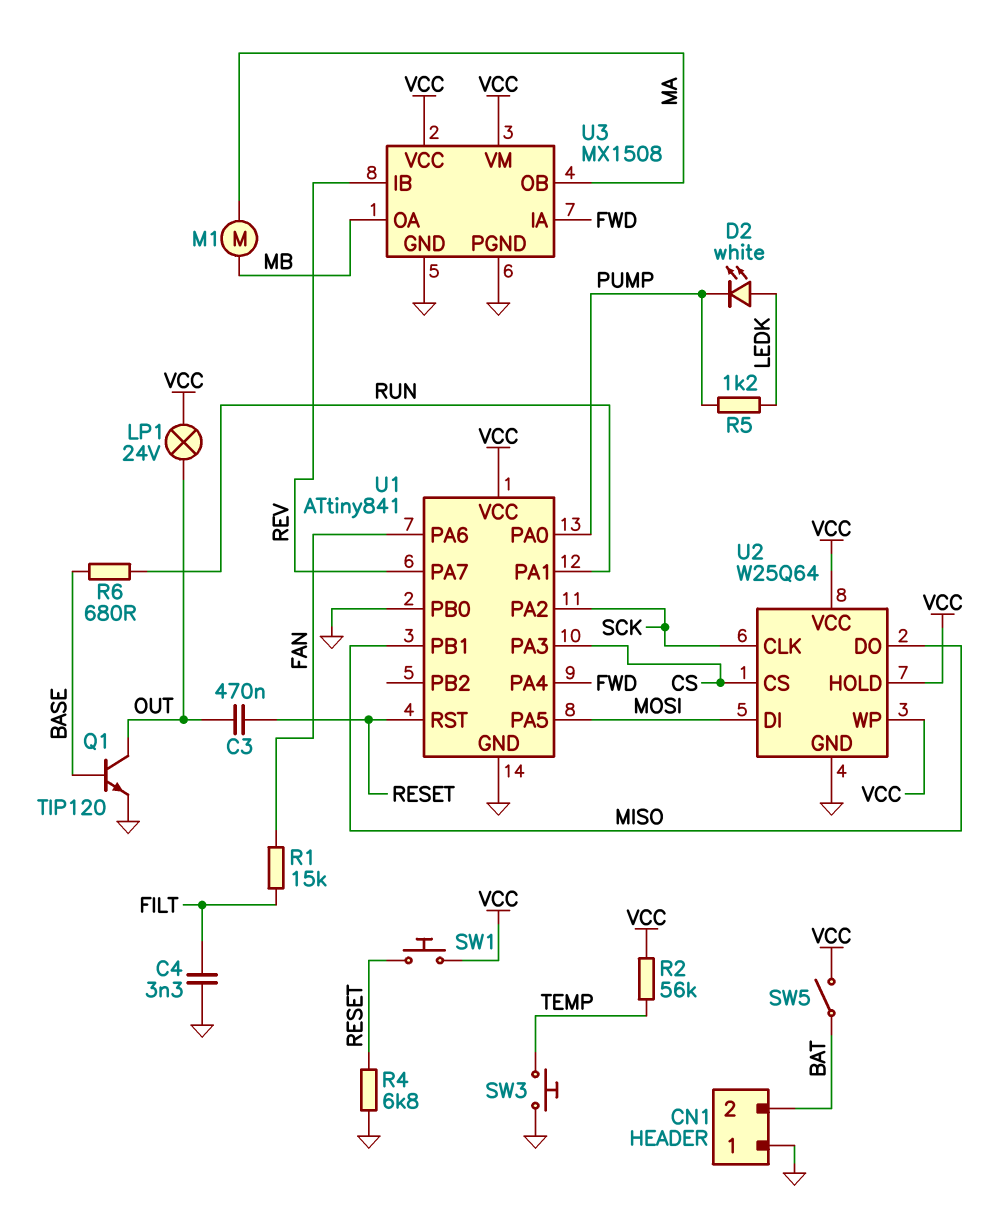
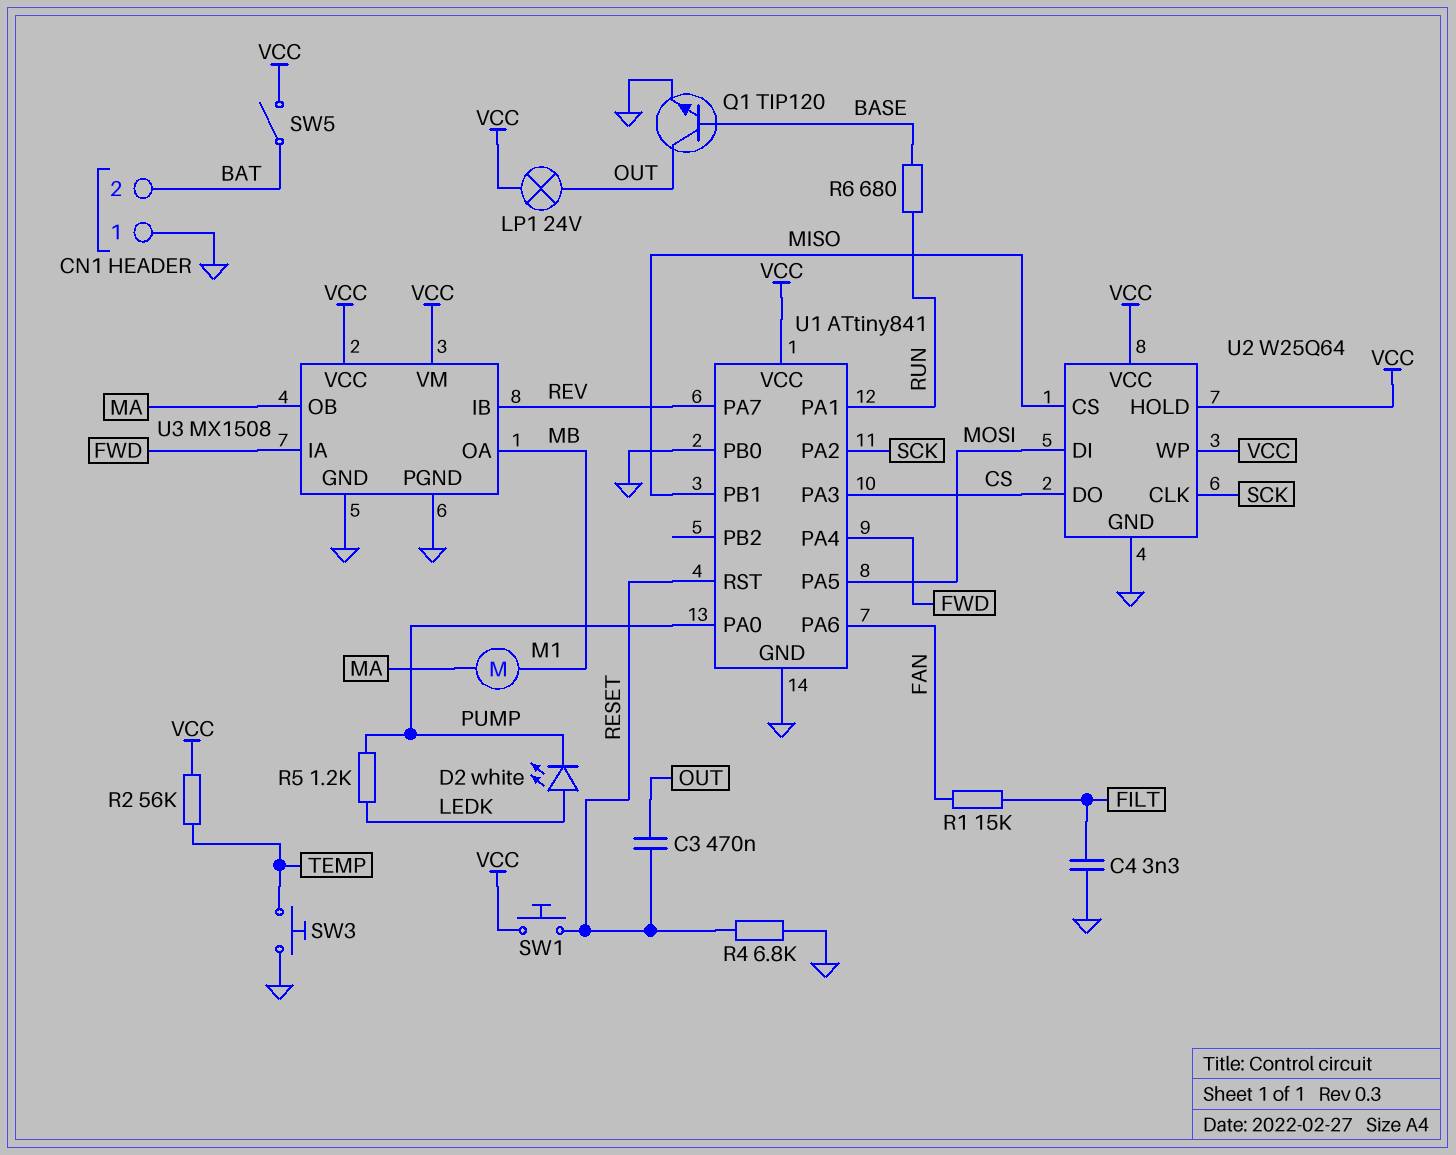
U2 pin CS: CS -> MISO
U2 pin DO: MISO -> CS

